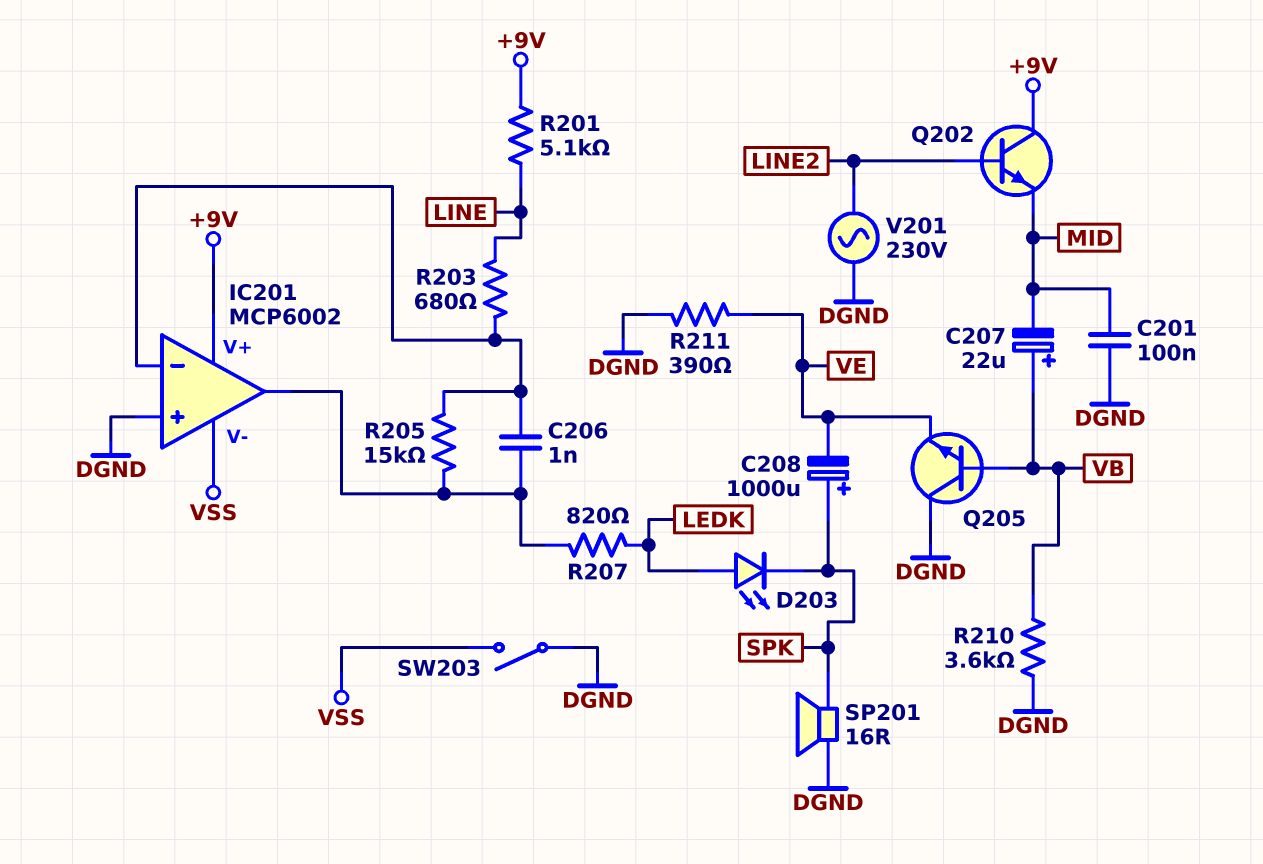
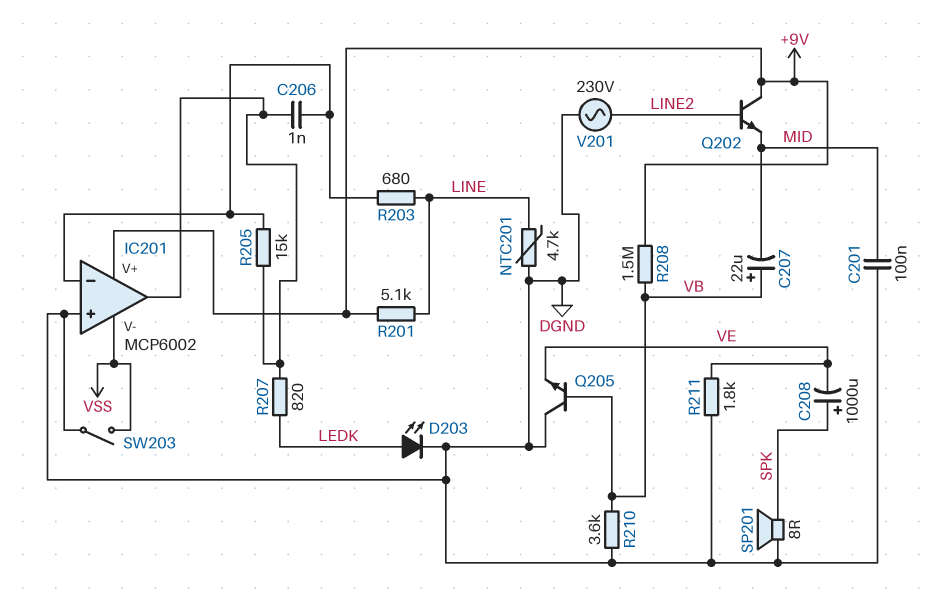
D203: LED (A LEDK, K SPK) -> LED (A LEDK, K DGND)
NTC201: none -> 4.7k (DGND, LINE)
R208: none -> 1.5M (+9V, VB)
R211: 390 (DGND, VE) -> 1.8k (DGND, VE)
SP201: speaker 16R (DGND, SPK) -> speaker 8R (DGND, SPK)

